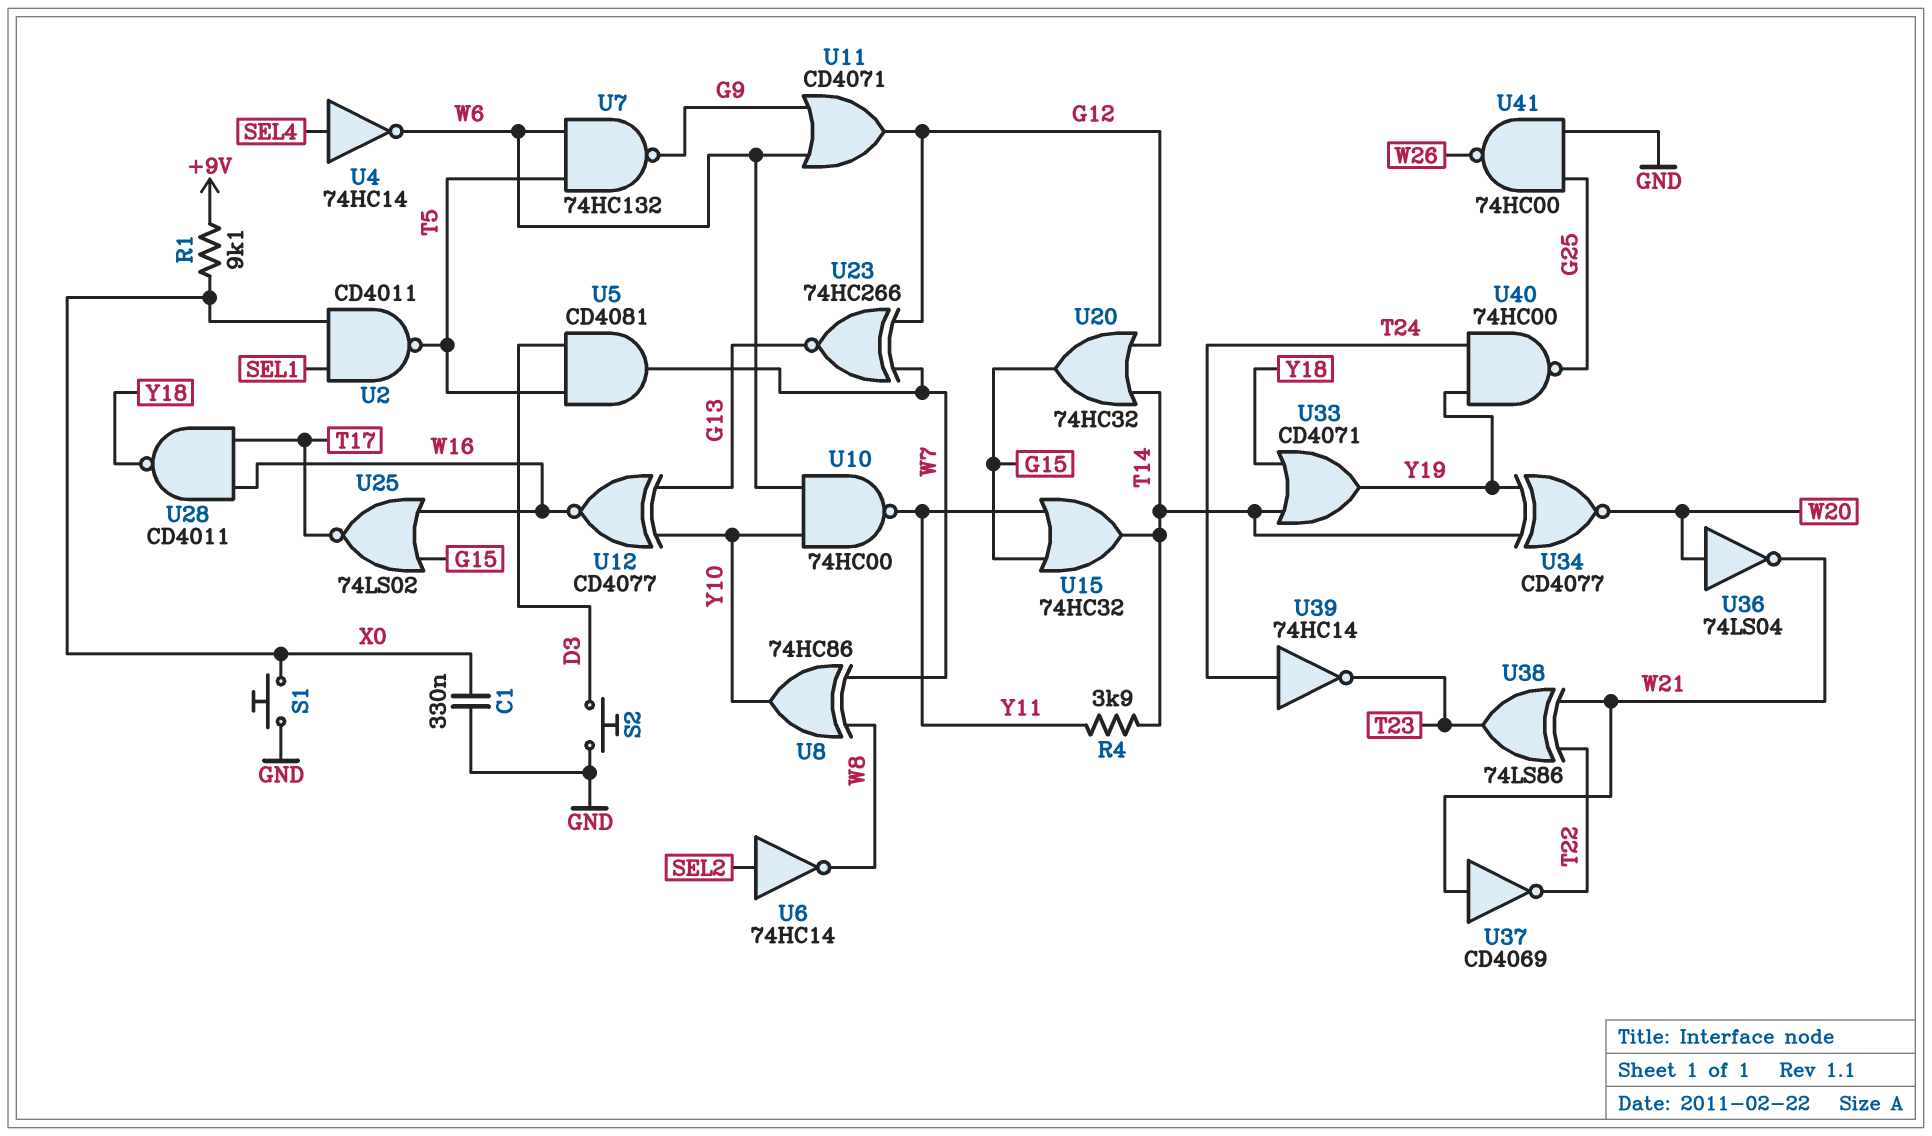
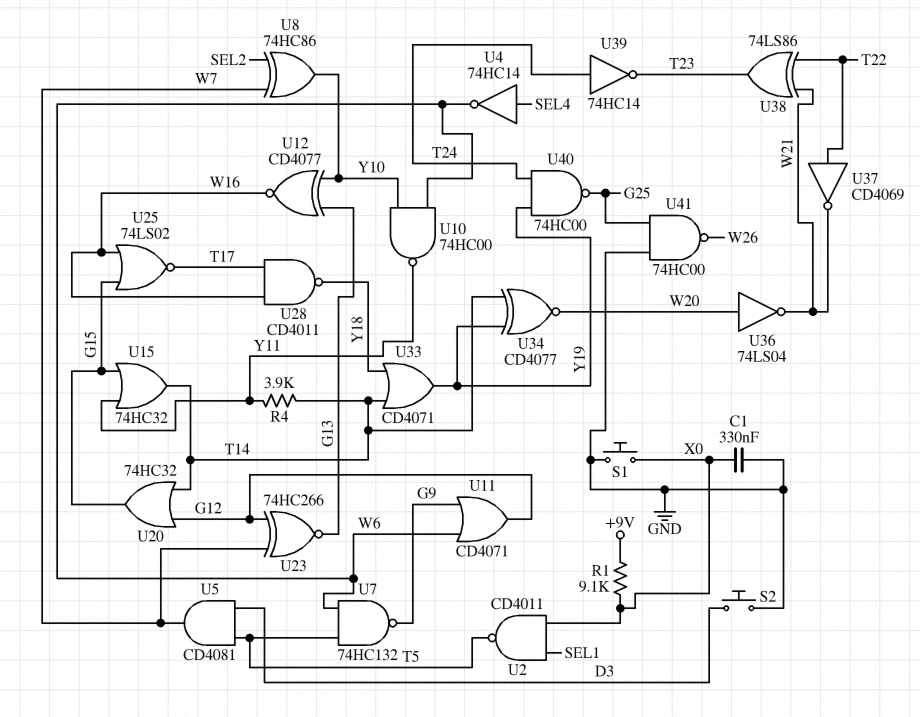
U6: NOT 74HC14 (in SEL2, out W8) -> none
U8: XOR 74HC86 (in W7, in W8, out Y10) -> XOR 74HC86 (in SEL2, in W7, out Y10)
U37: NOT CD4069 (in W21, out T22) -> NOT CD4069 (in T22, out W21)

